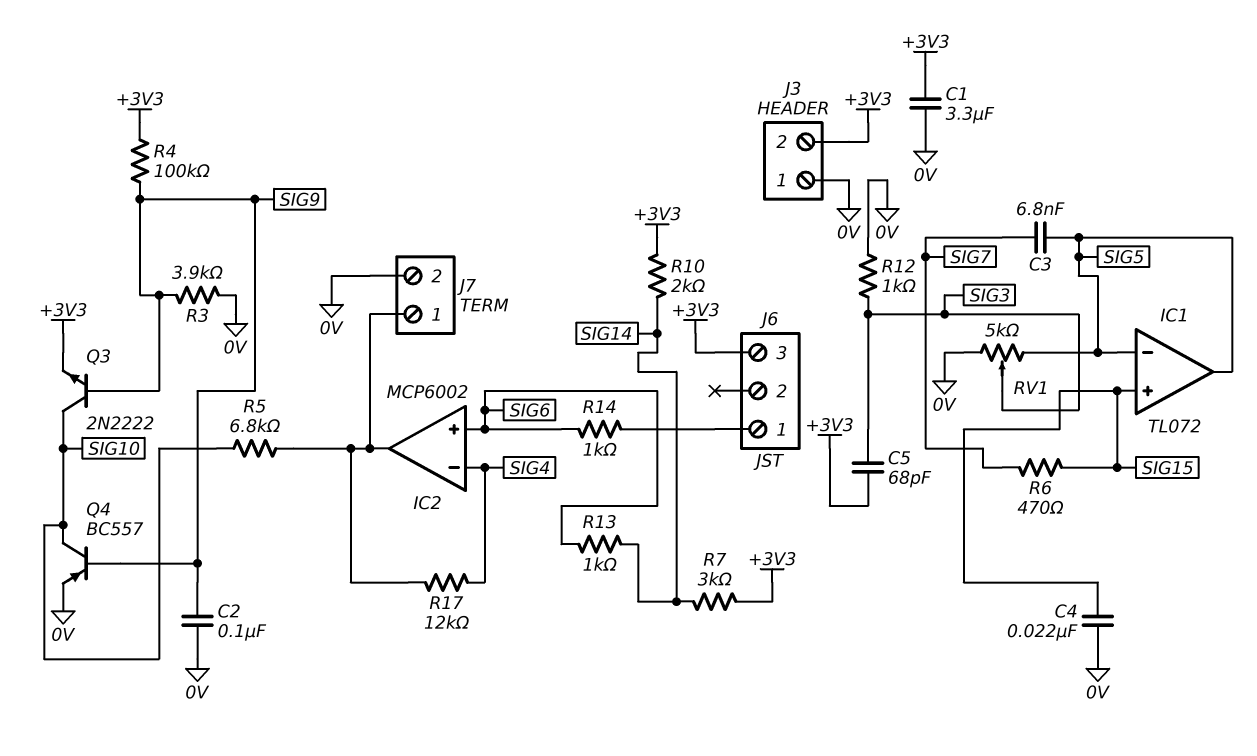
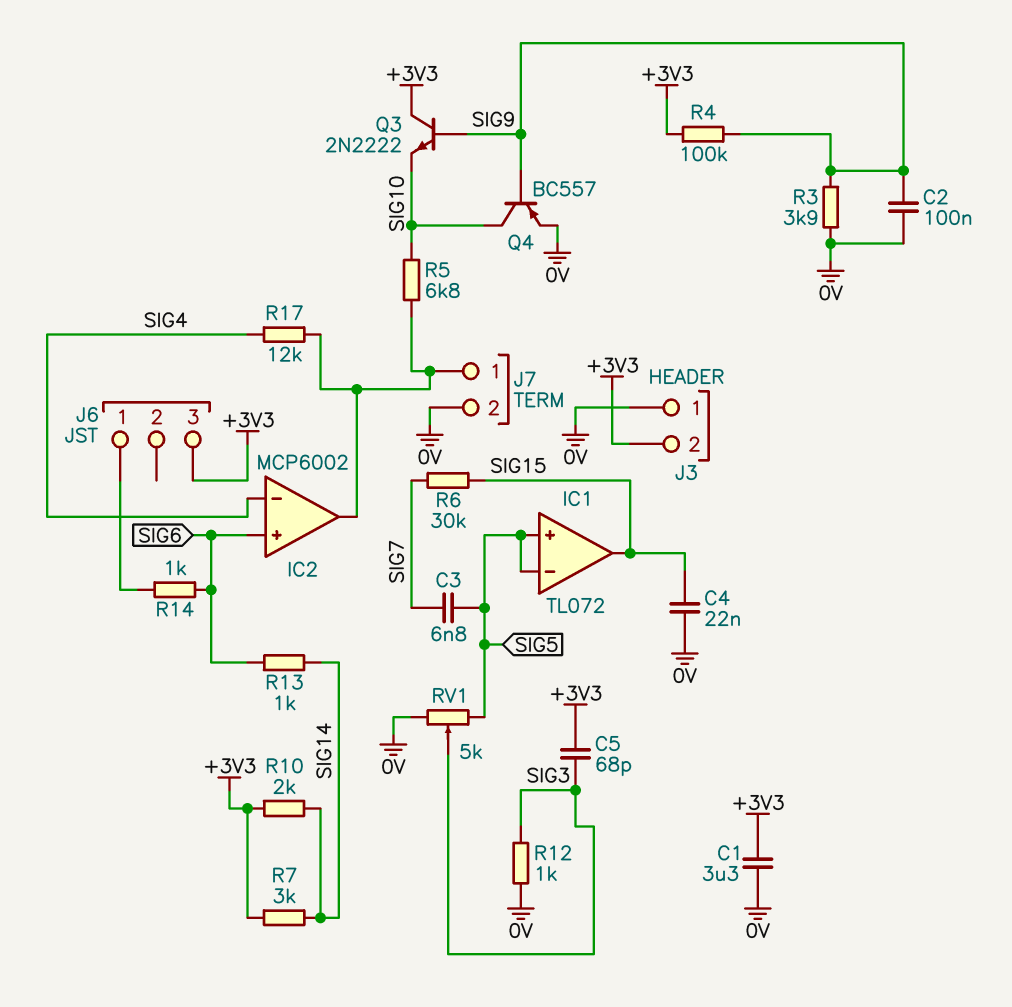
IC1 pin in+: SIG15 -> SIG5
IC1 pin out: SIG5 -> SIG15
Q3: NPN 2N2222 (B SIG9, C SIG10, E +3V3) -> NPN 2N2222 (B SIG9, C +3V3, E SIG10)
R6: 470 (SIG7, SIG15) -> 30k (SIG7, SIG15)

